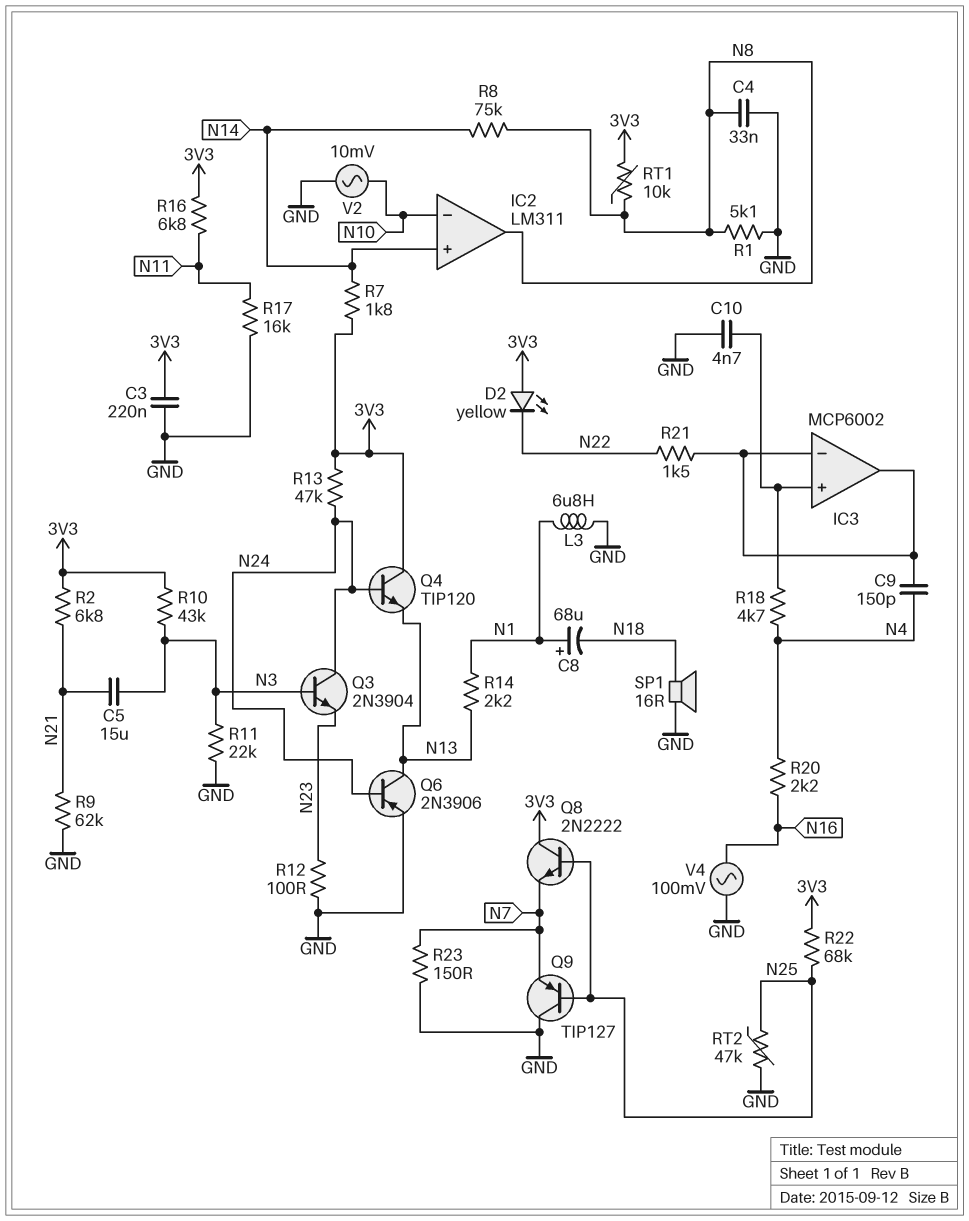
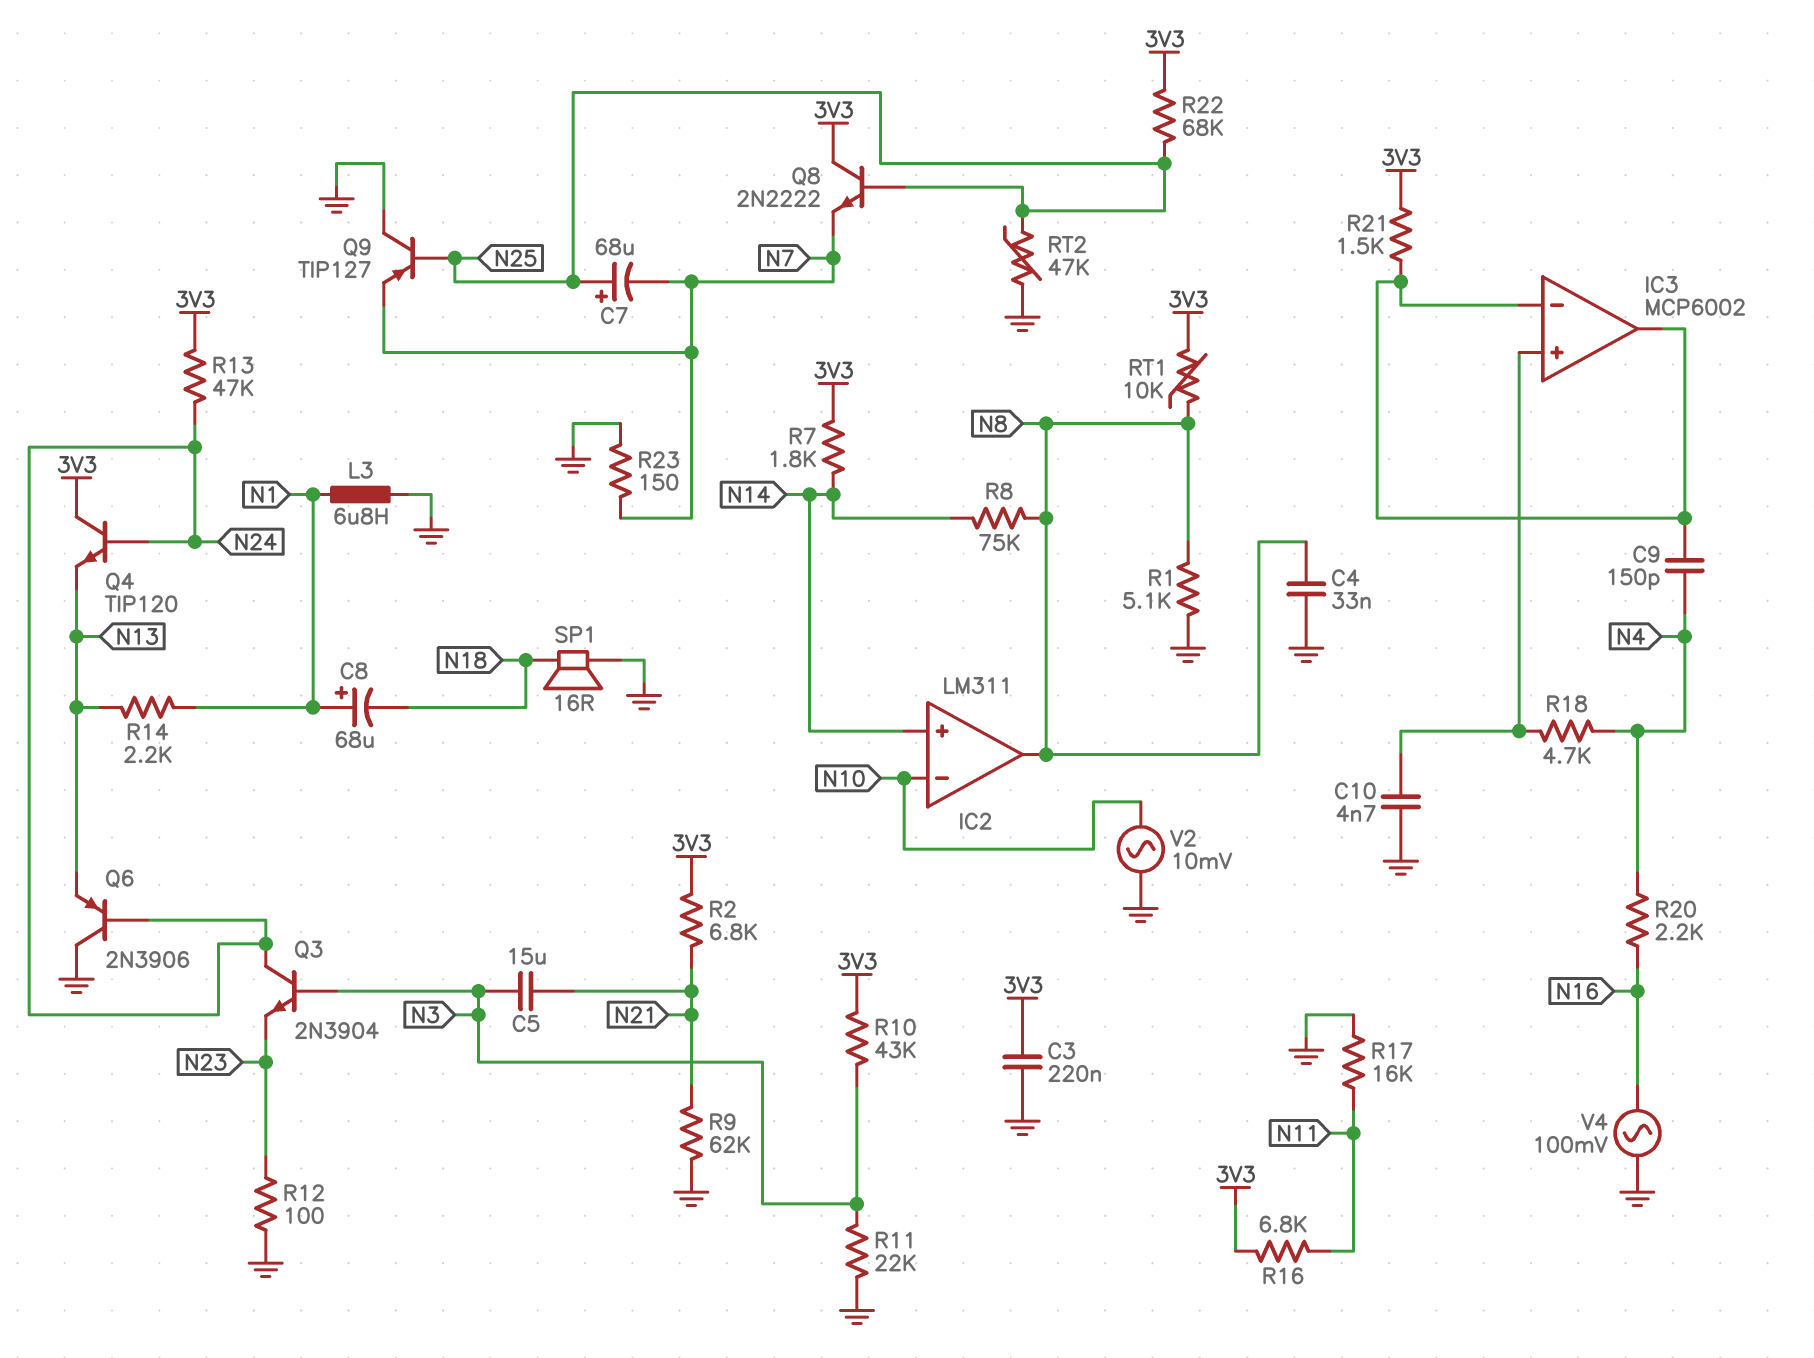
C7: none -> 68uF (plus N25, minus N7)
D2: LED yellow (A 3V3, K N22) -> none
Q6: PNP 2N3906 (B N24, C N13, E GND) -> PNP 2N3906 (B N24, C GND, E N13)
R21: 1.5k (IC3/in-, N22) -> 1.5k (3V3, IC3/in-)

